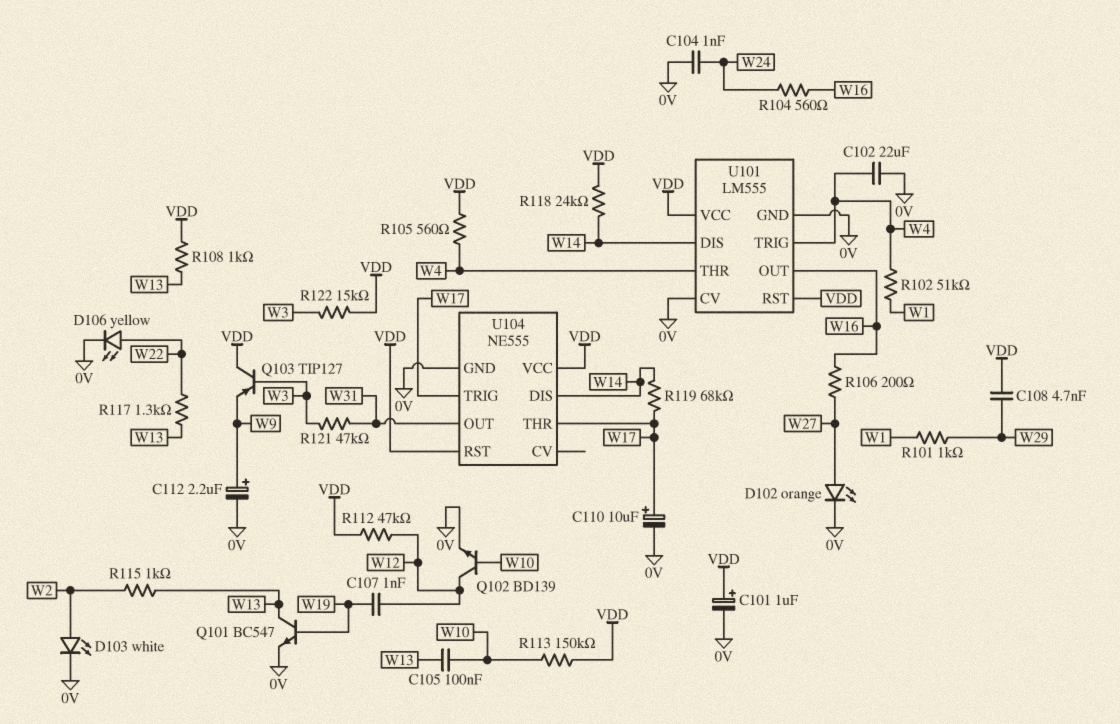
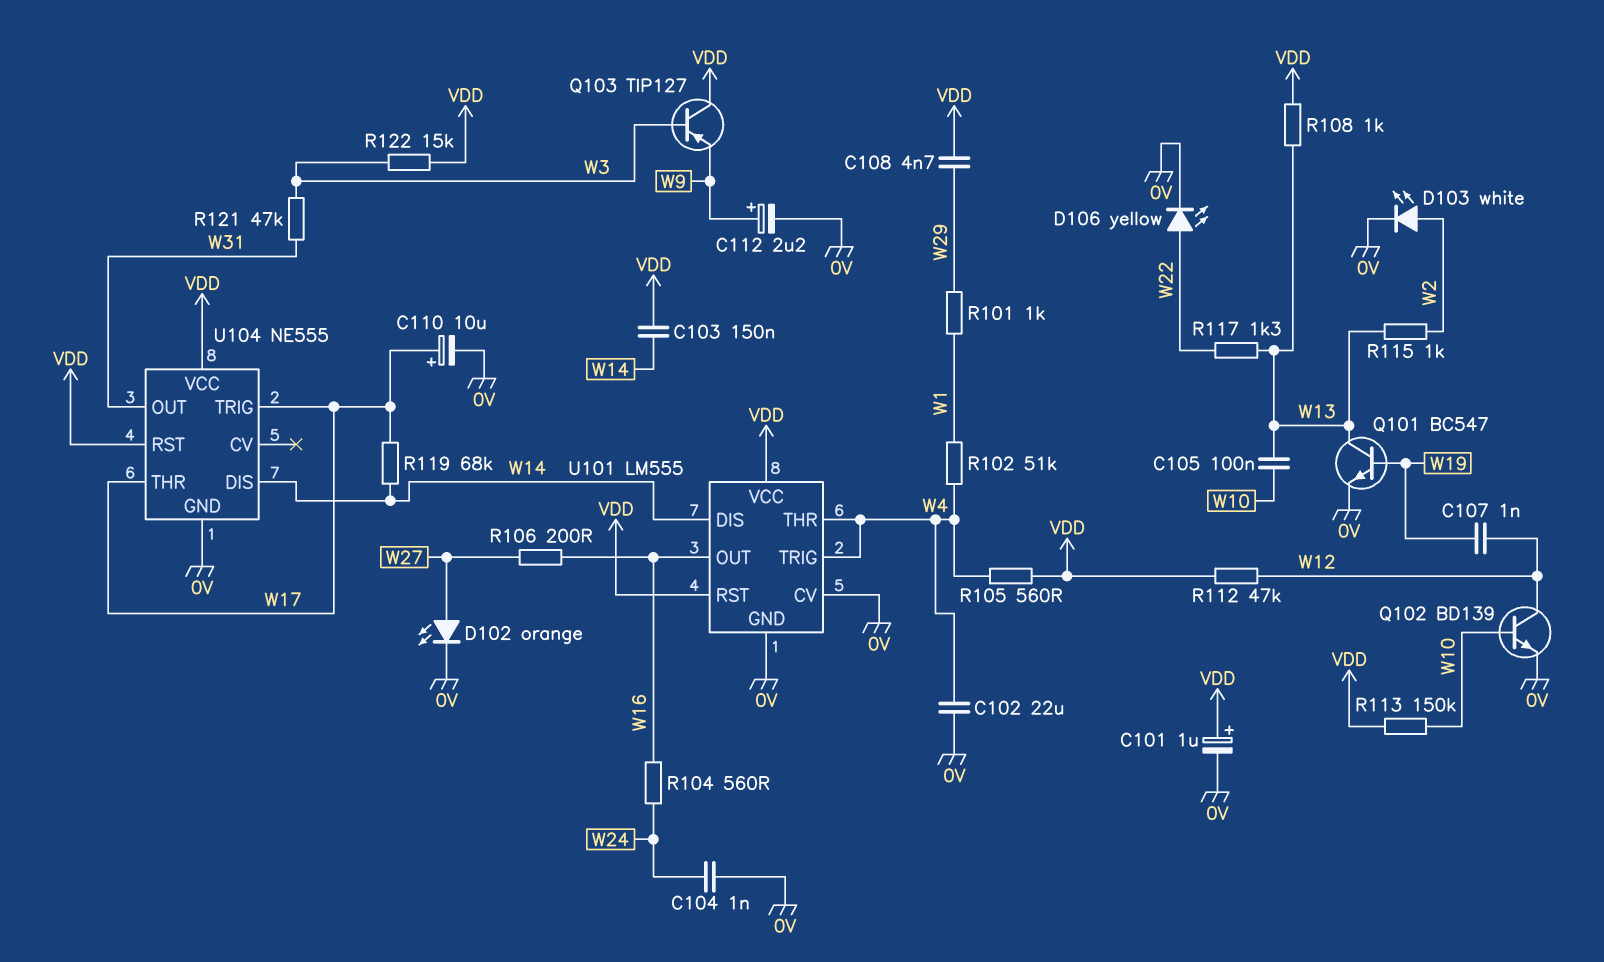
C103: none -> 150nF (VDD, W14)
R118: 24k (VDD, W14) -> none

